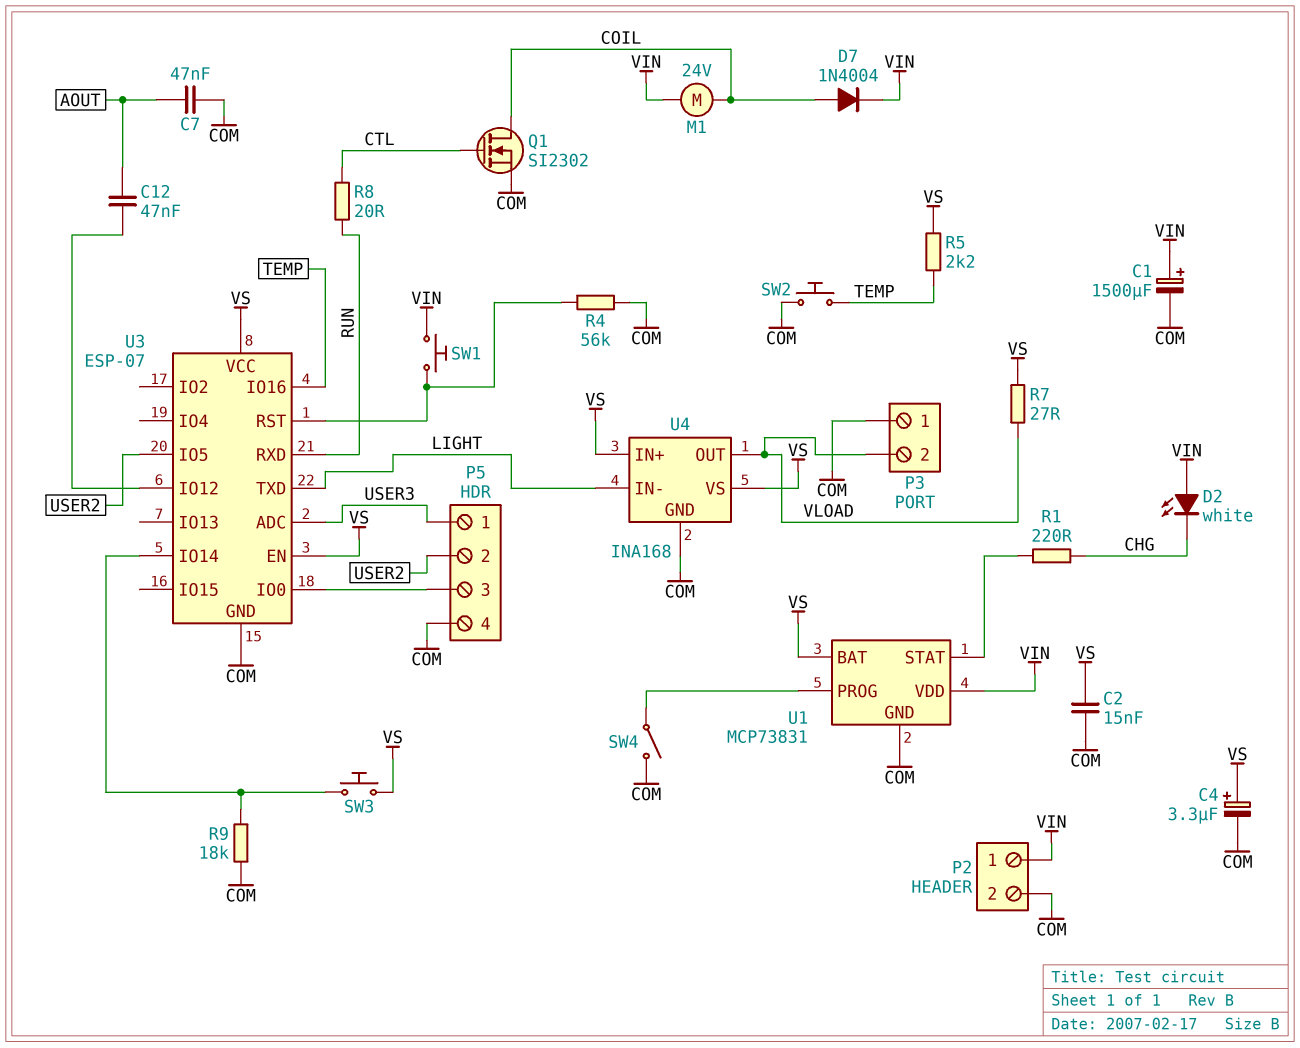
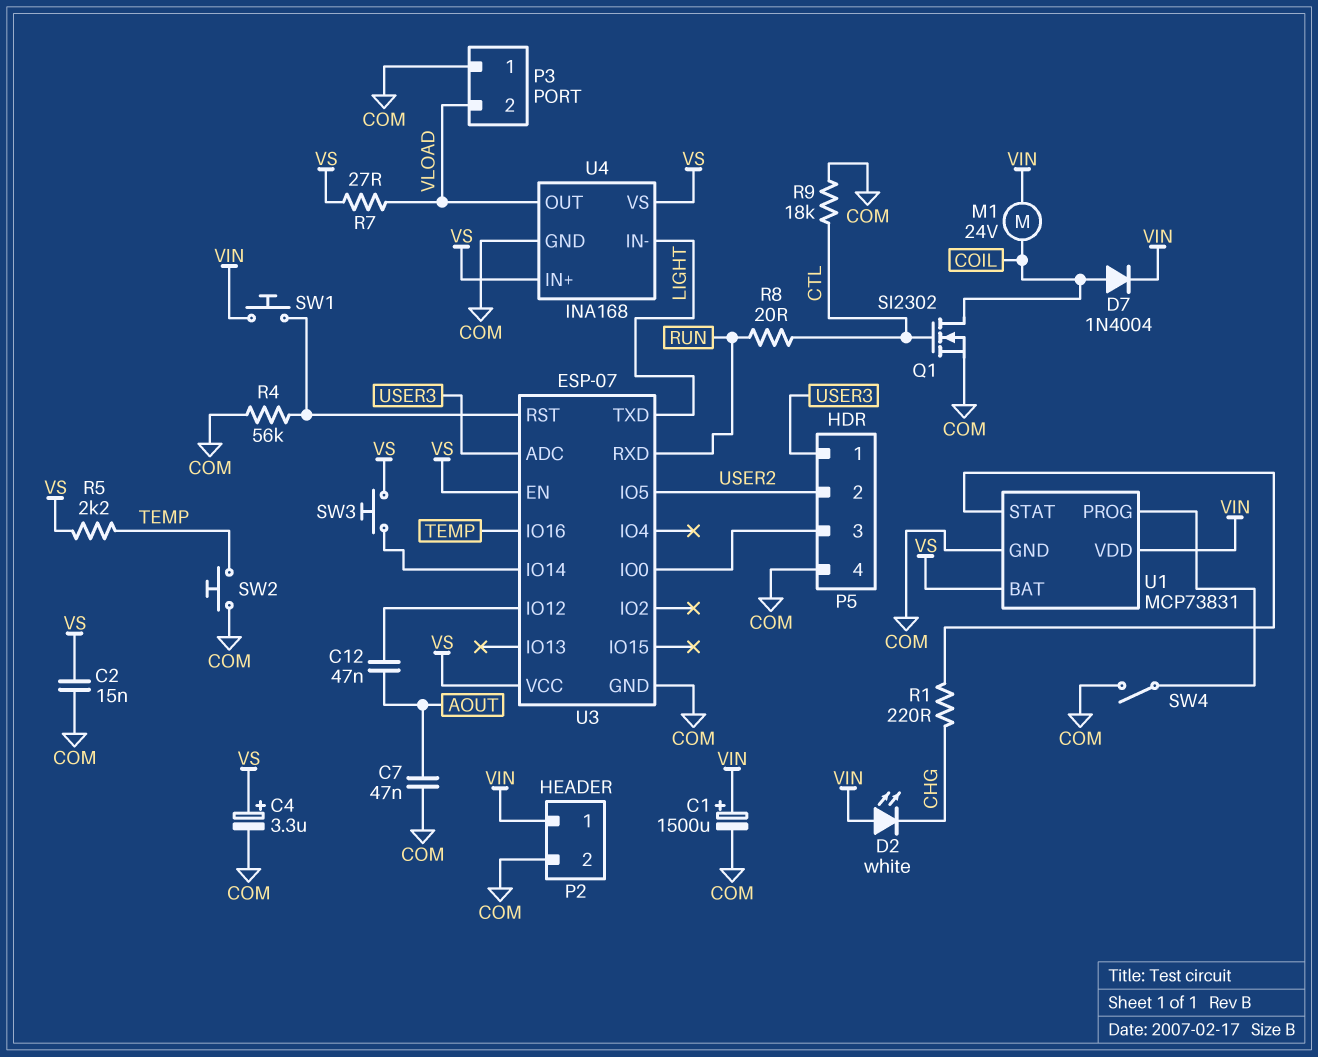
R9: 18k (COM, U3/IO14) -> 18k (COM, CTL)

